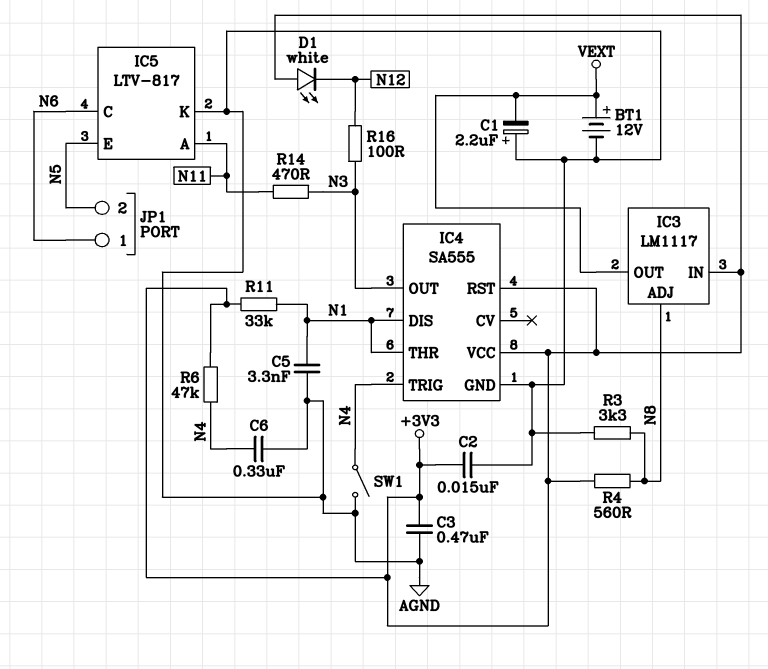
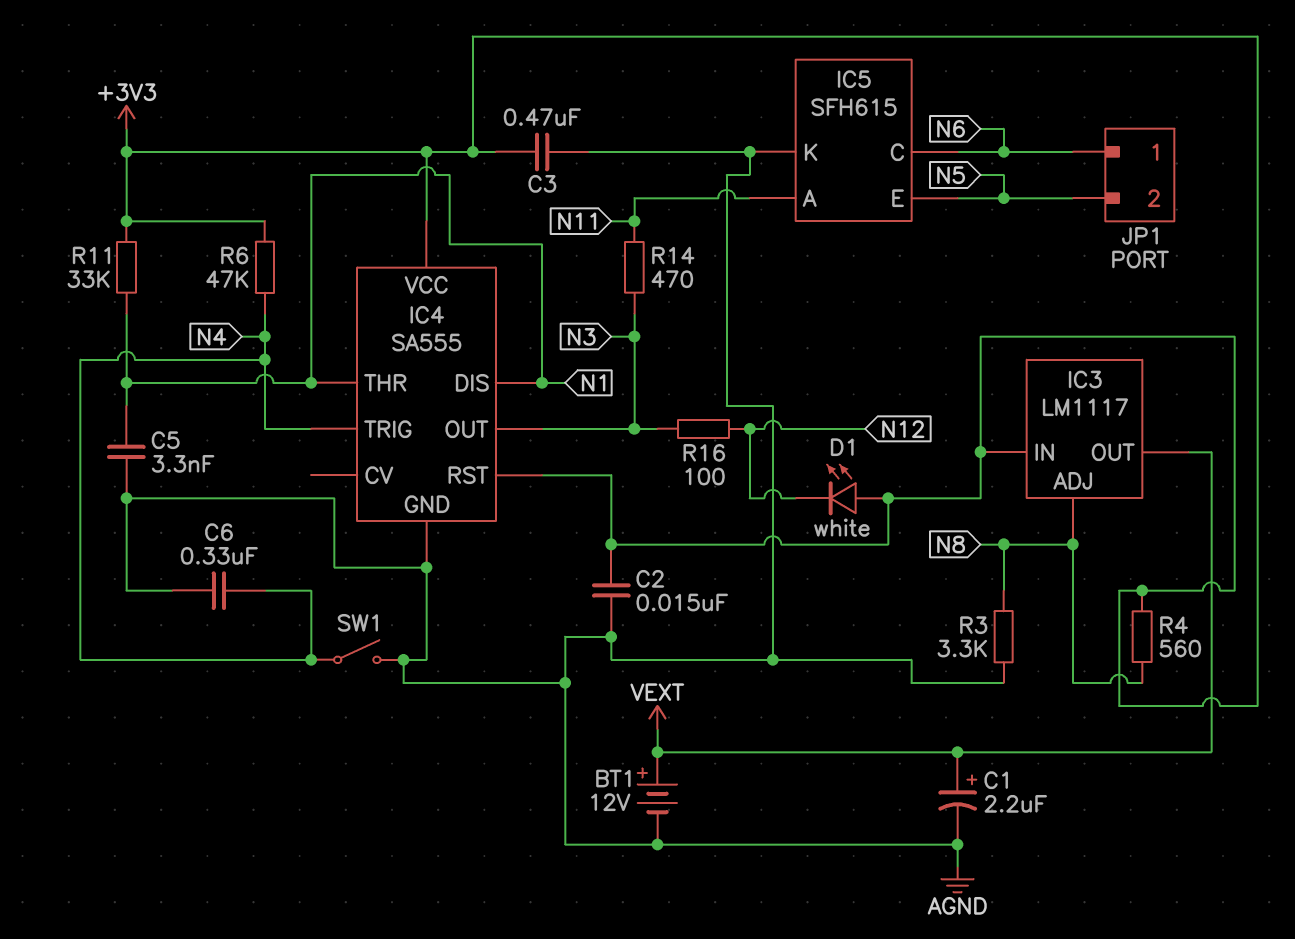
C1: 2.2uF (plus AGND, minus VEXT) -> 2.2uF (plus VEXT, minus AGND)
IC5: LTV-817 -> SFH615

